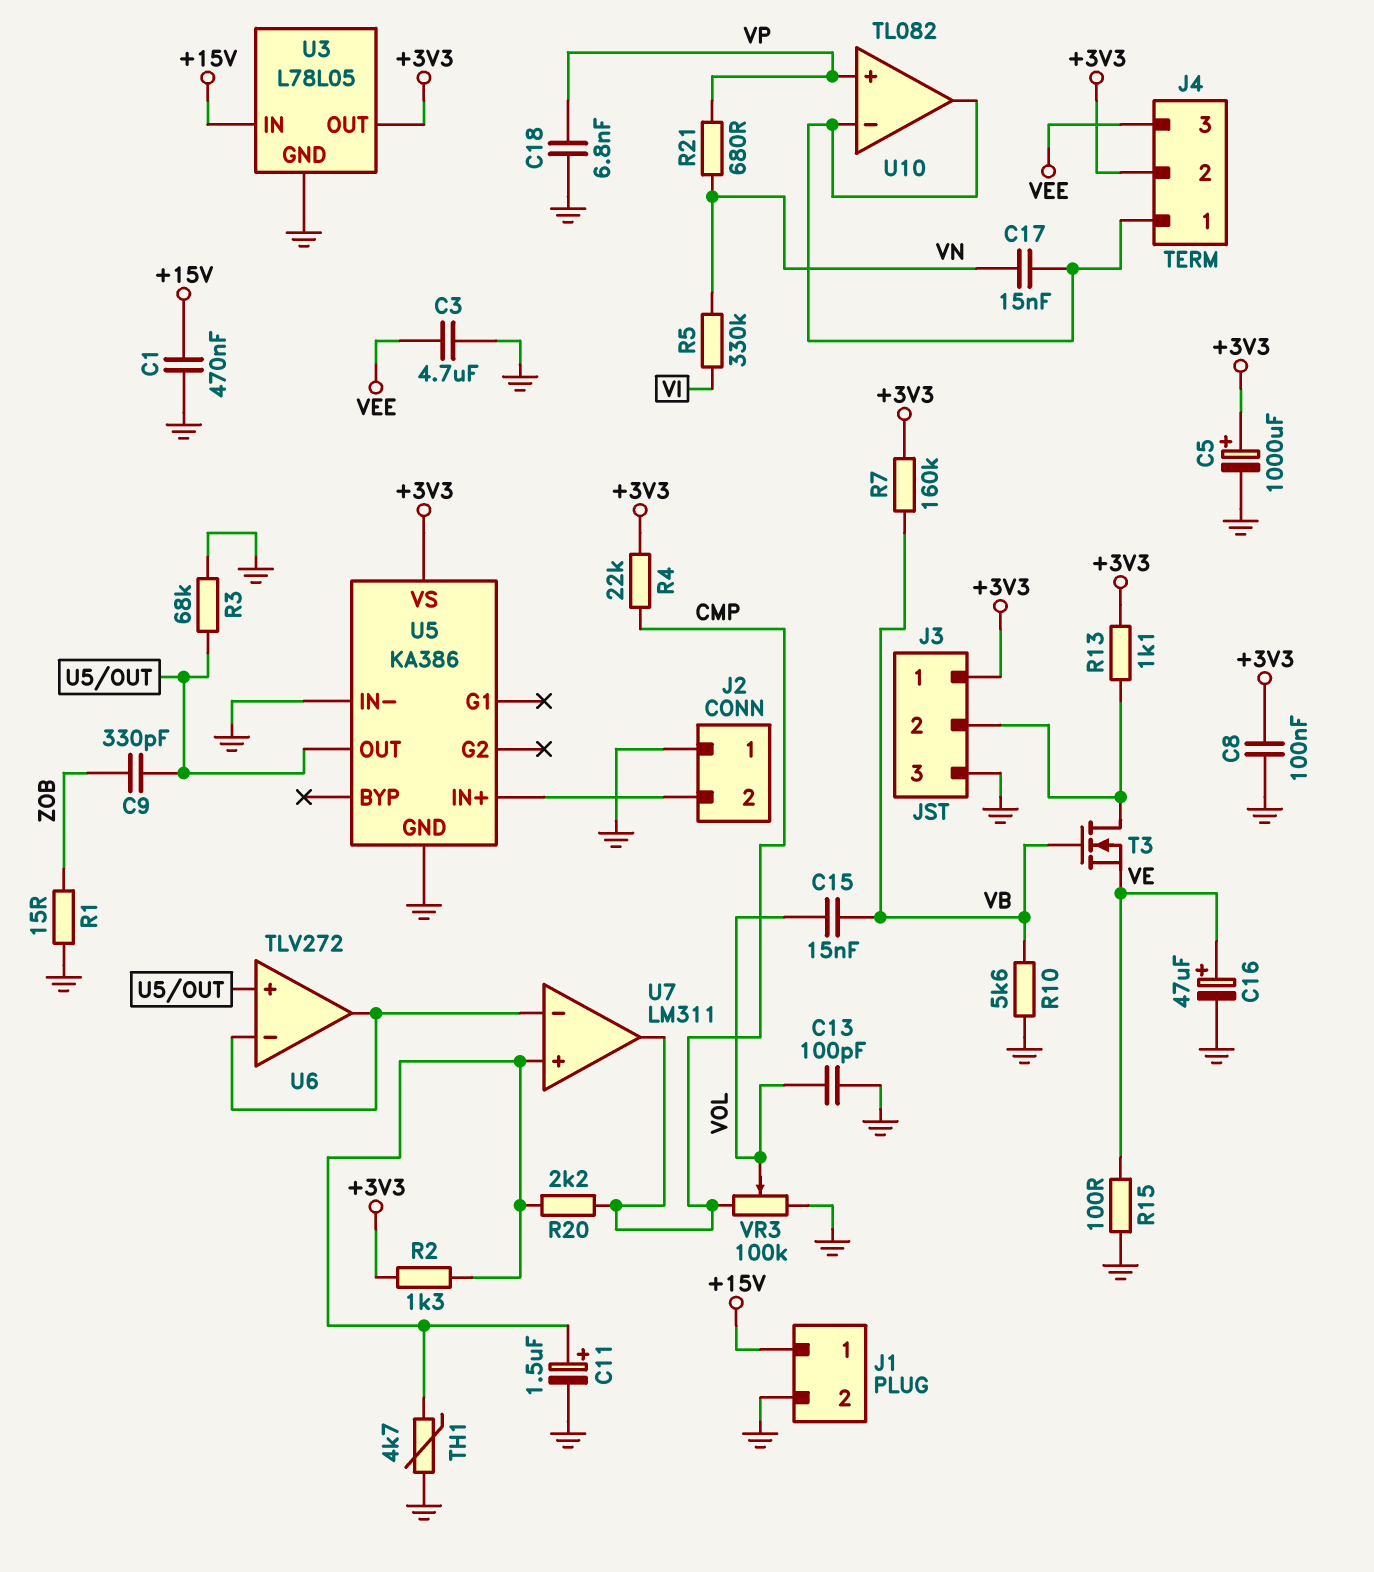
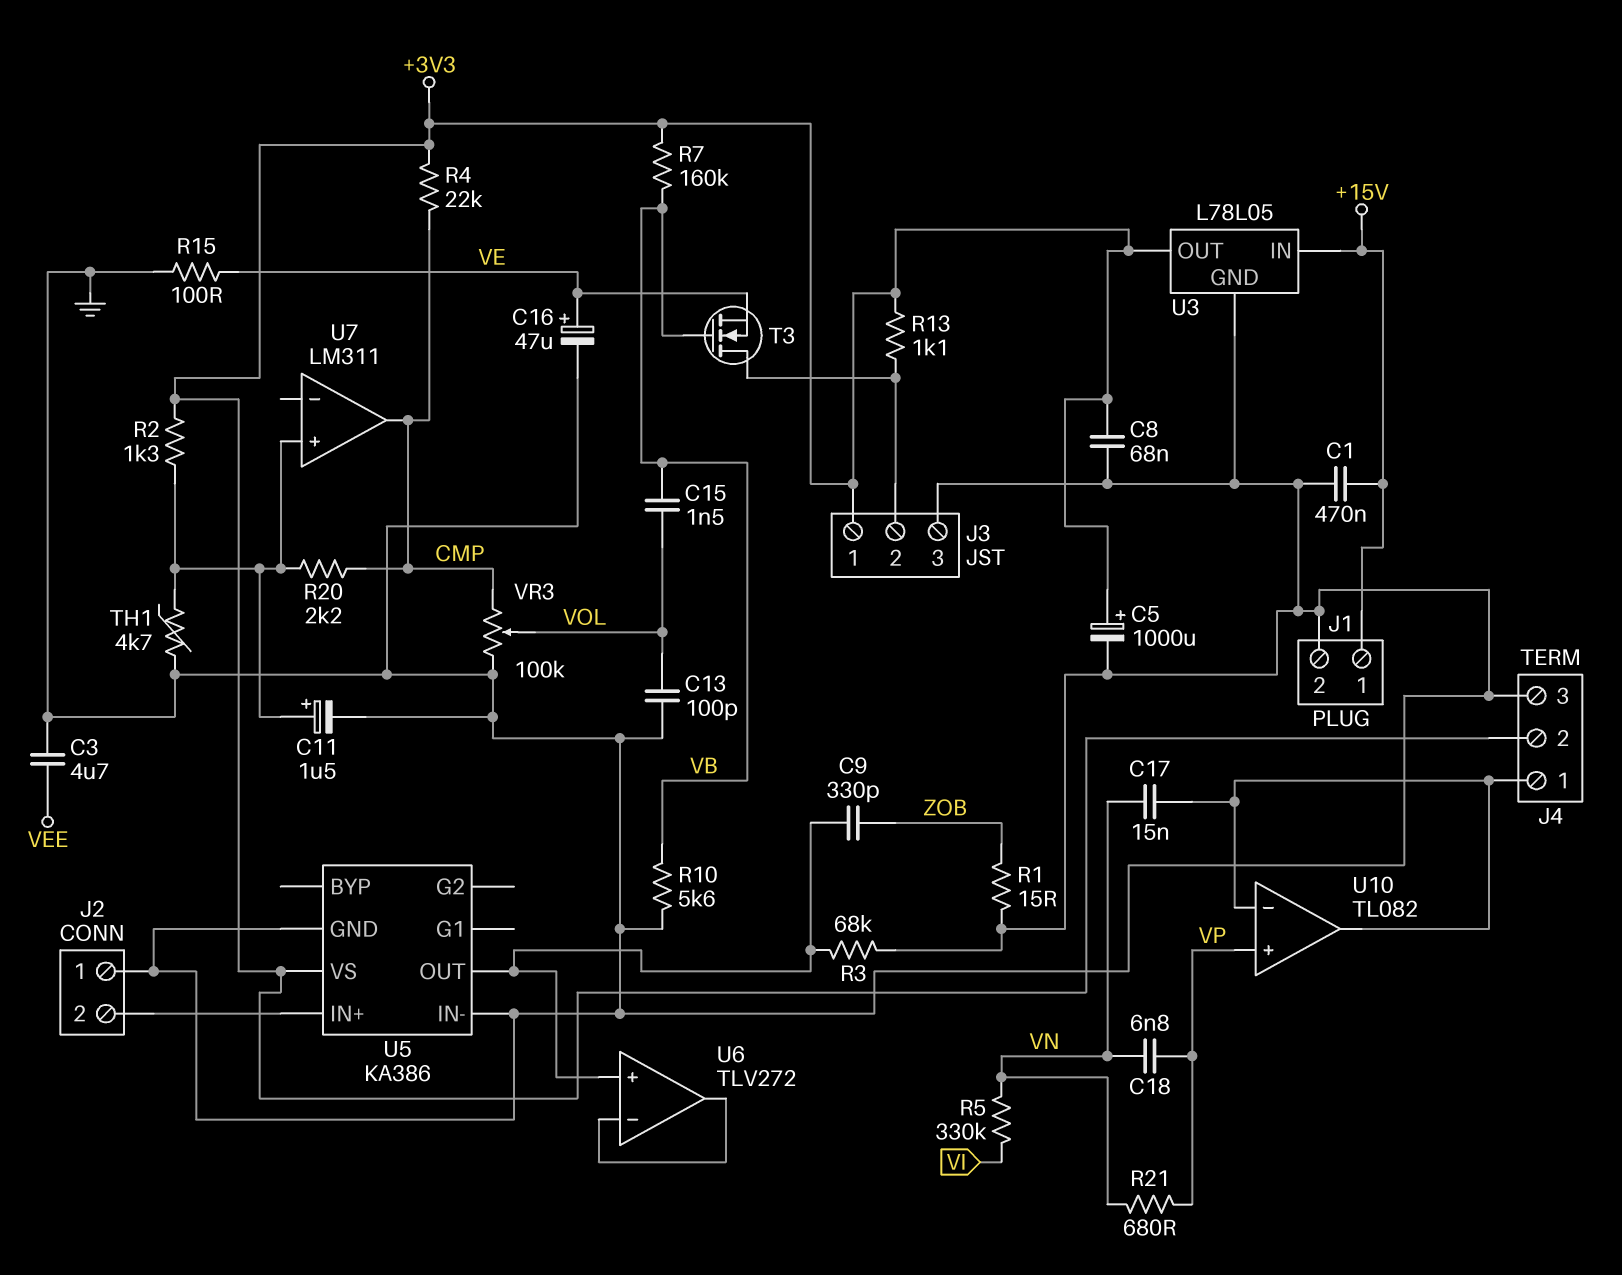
C8: 100nF (+3V3, GND) -> 68nF (+3V3, GND)
C15: 15nF (VB, VOL) -> 1.5nF (VB, VOL)
C18: 6.8nF (GND, VP) -> 6.8nF (VN, VP)
J4 pin 3: VEE -> GND
U7 pin in-: U6/in- -> none

